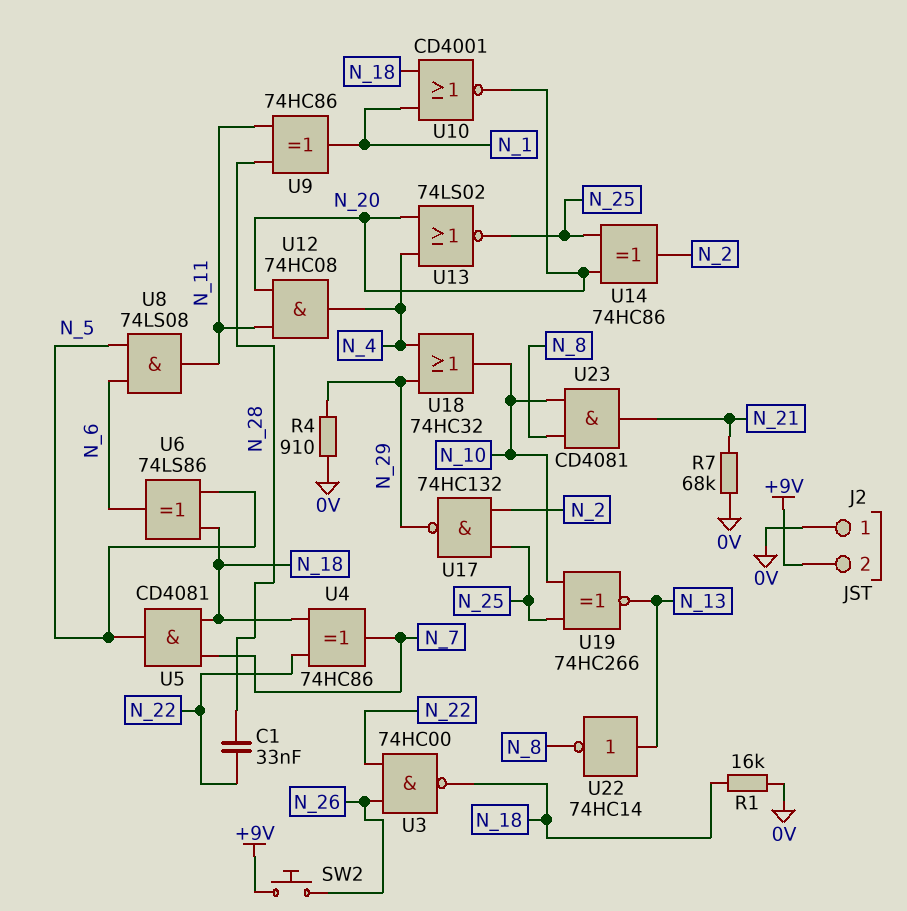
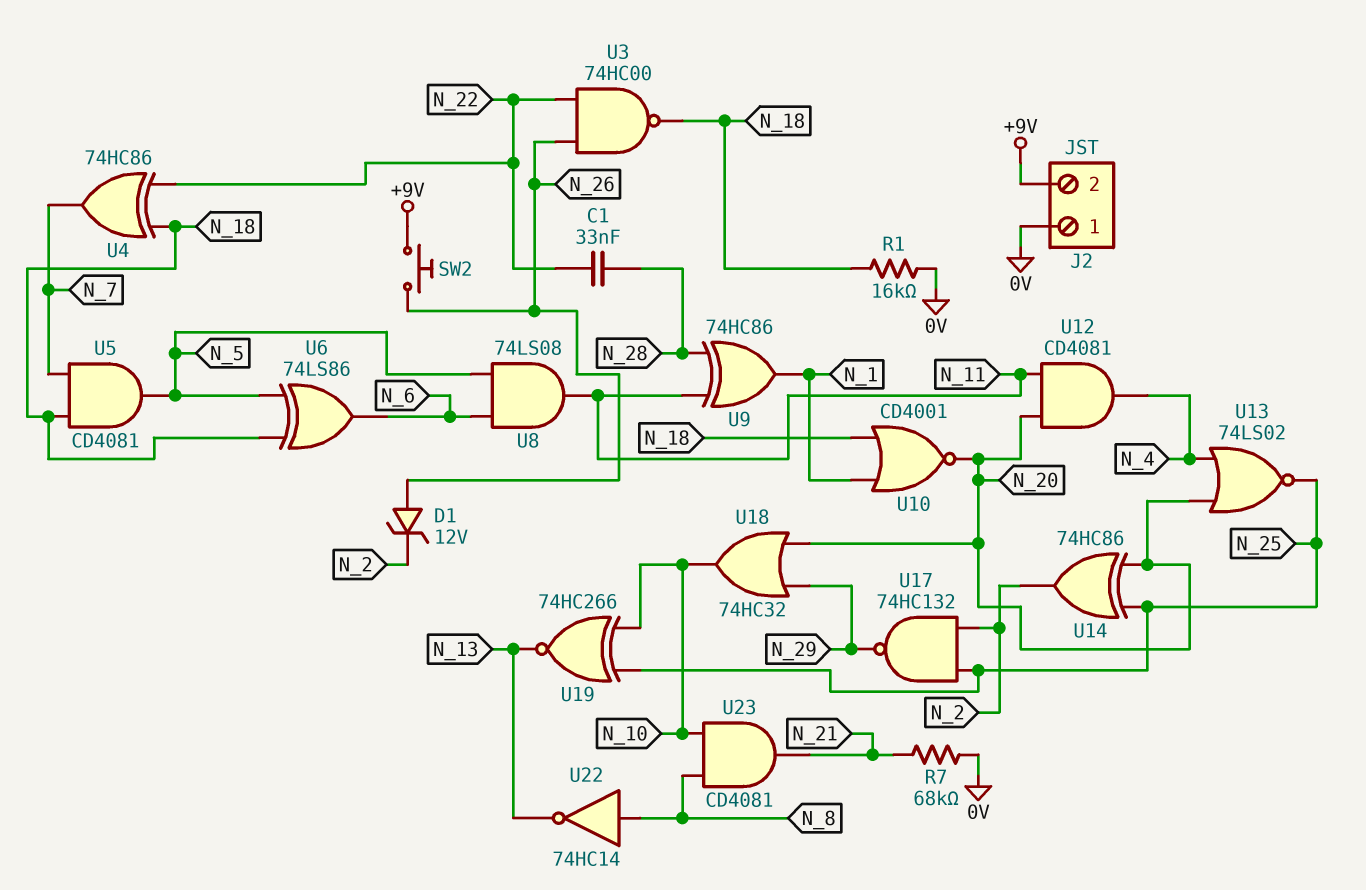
D1: none -> zener 12V (A N_26, K N_2)
R4: 910 (0V, N_29) -> none
U12: AND 74HC08 (in N_11, in N_20, out N_4) -> AND CD4081 (in N_11, in N_20, out N_4)
U18: OR 74HC32 (in N_4, in N_29, out N_10) -> OR 74HC32 (in N_20, in N_29, out N_10)
U22: NOT 74HC14 (in N_13, out N_8) -> NOT 74HC14 (in N_8, out N_13)

